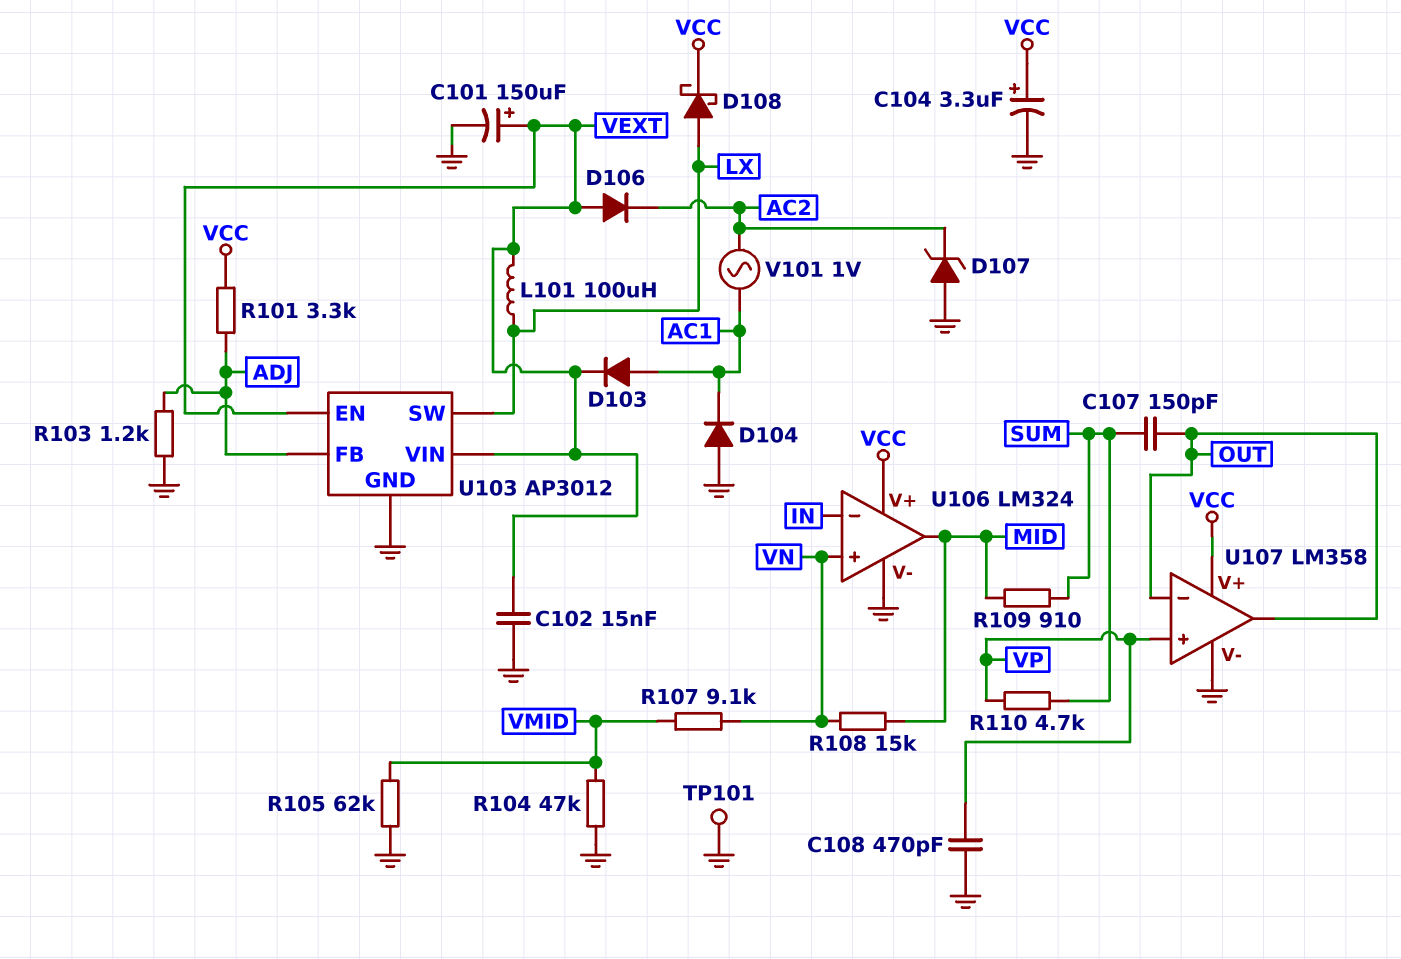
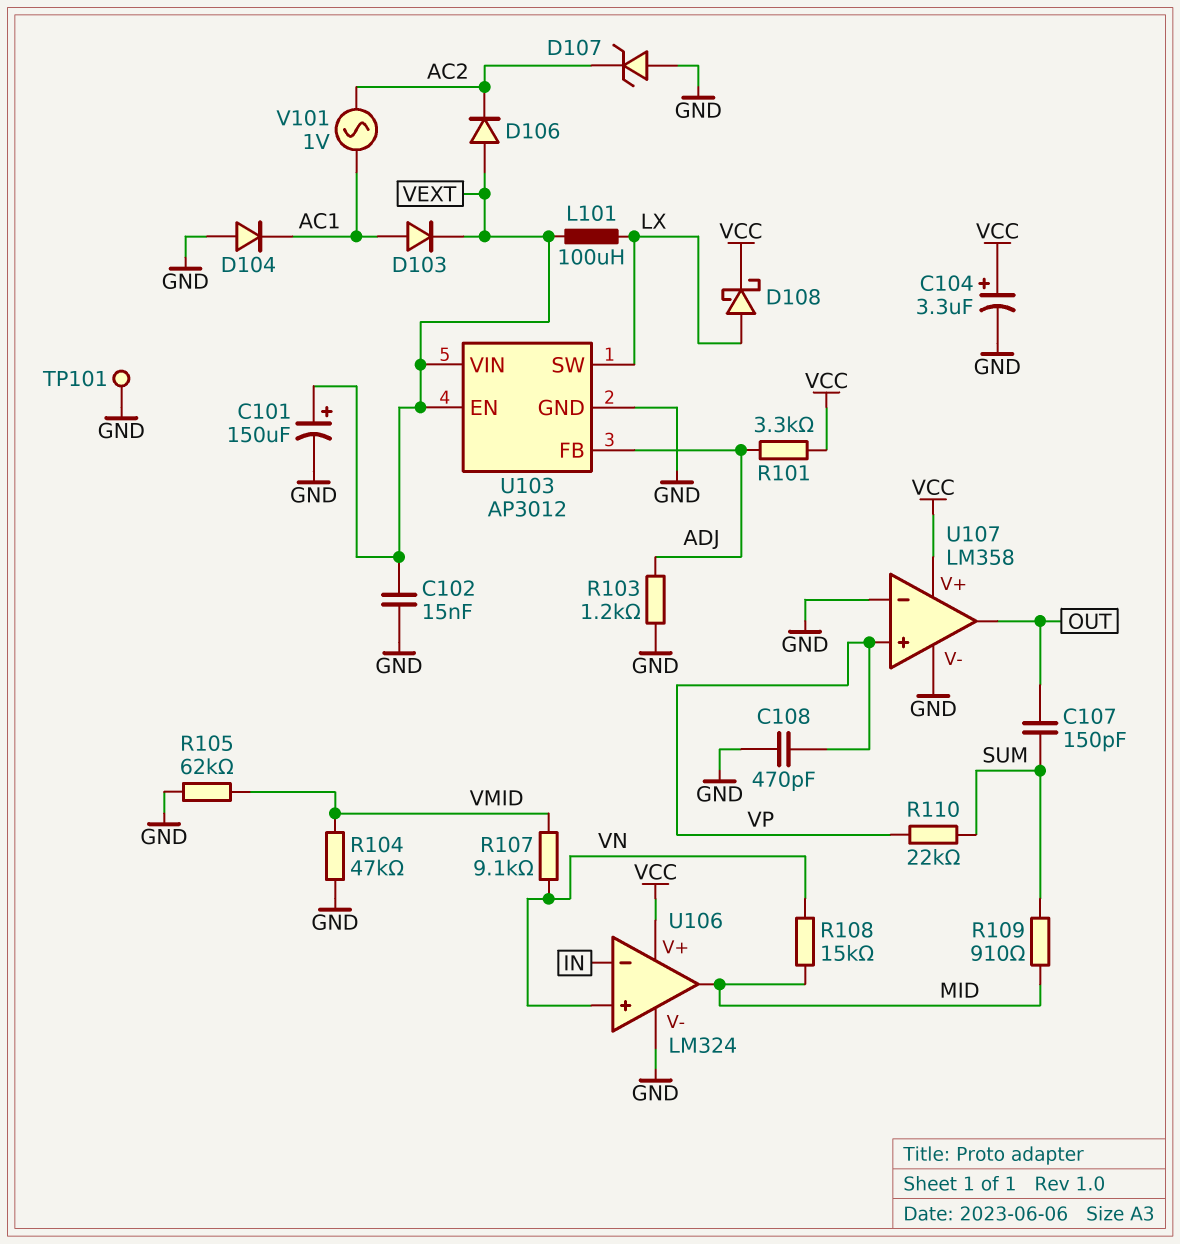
R110: 4.7k (SUM, VP) -> 22k (SUM, VP)
U107 pin in-: OUT -> GND

